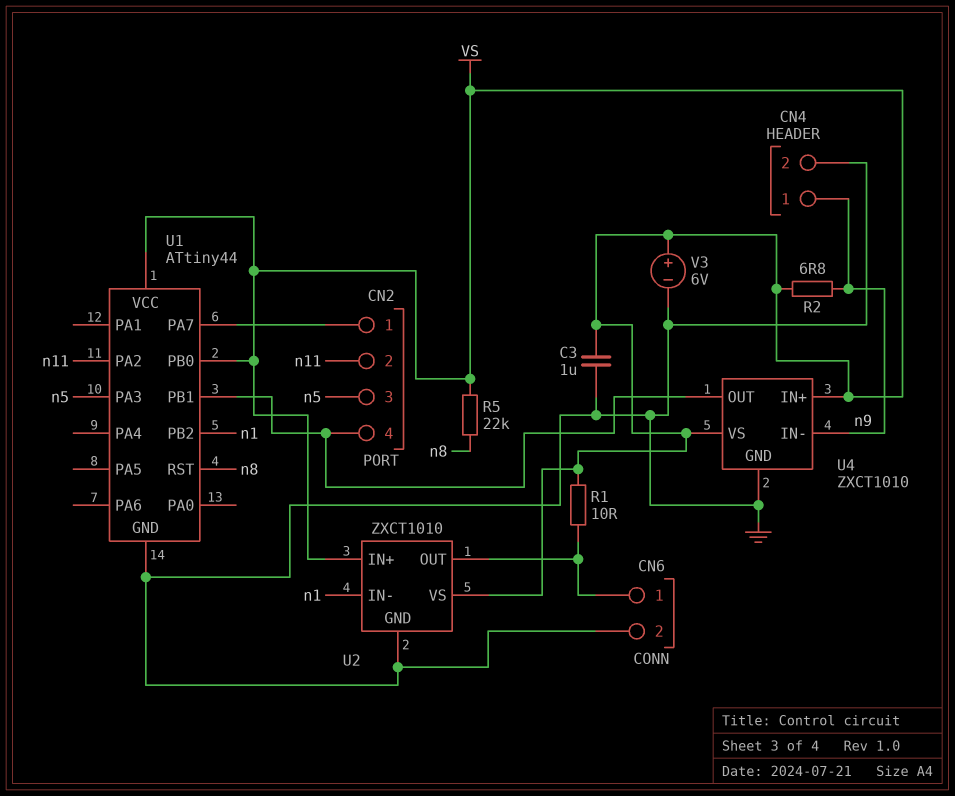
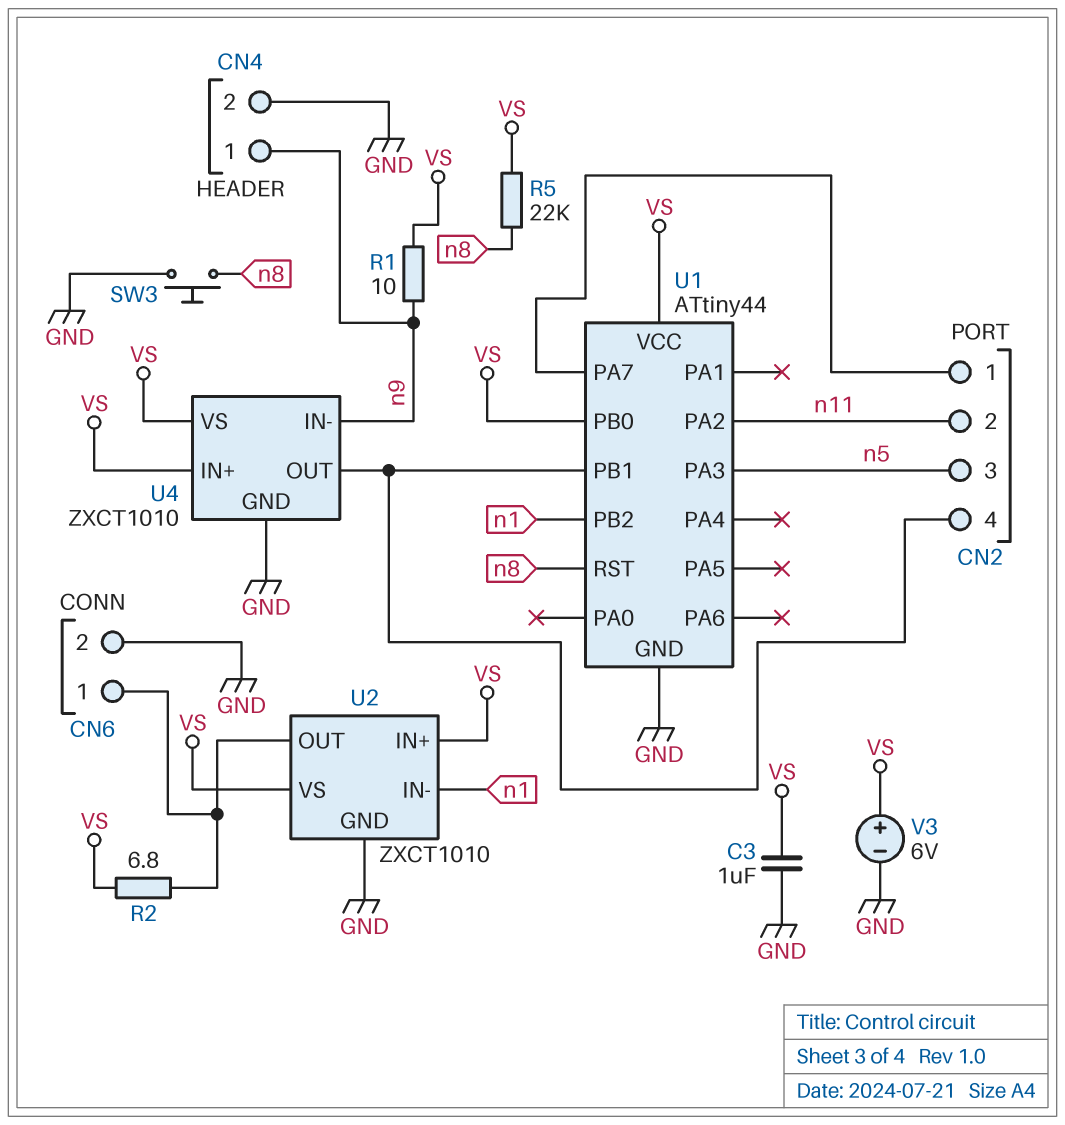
R1: 10 (CN6/1, VS) -> 10 (VS, n9)
R2: 6.8 (VS, n9) -> 6.8 (CN6/1, VS)
SW3: none -> button (GND, n8)

